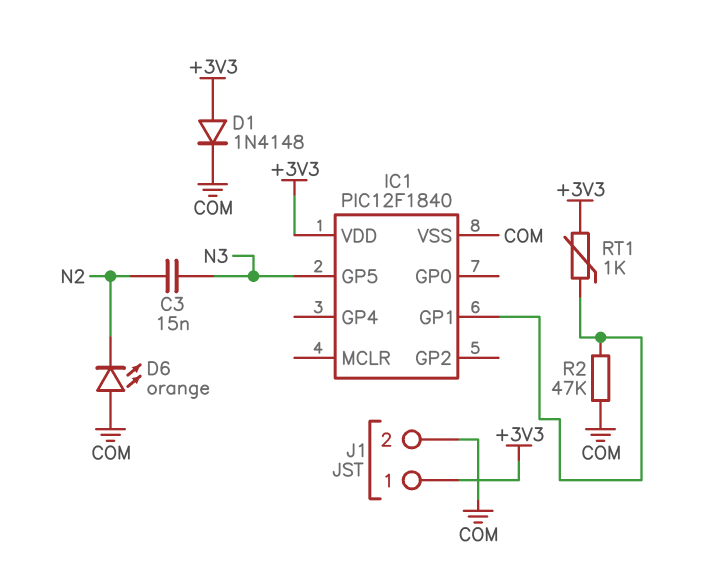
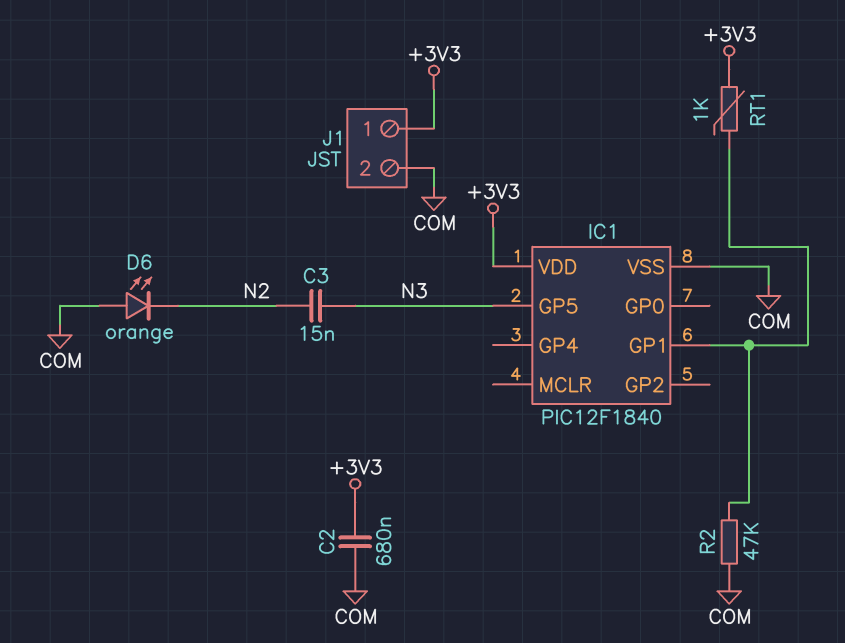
C2: none -> 680nF (+3V3, COM)
D1: diode 1N4148 (A +3V3, K COM) -> none

